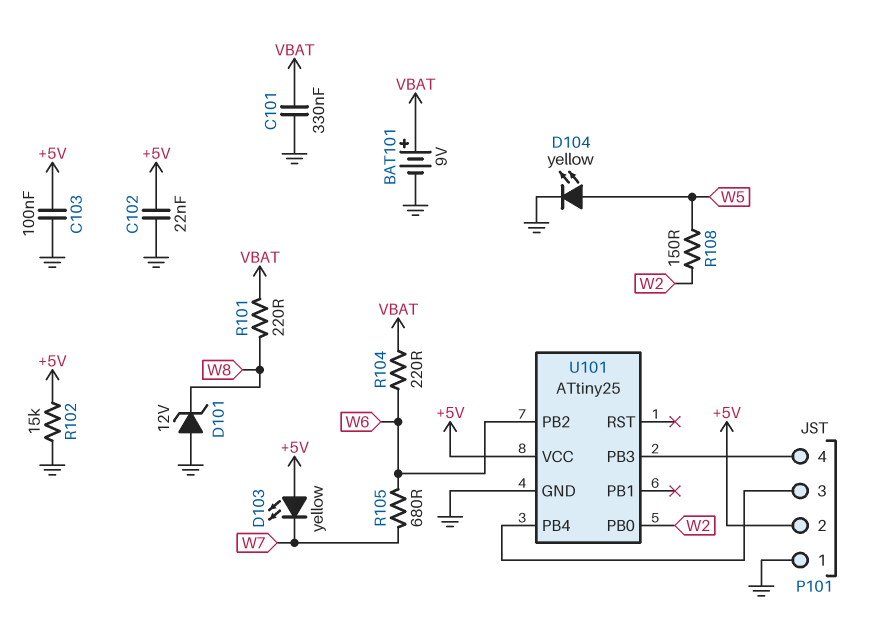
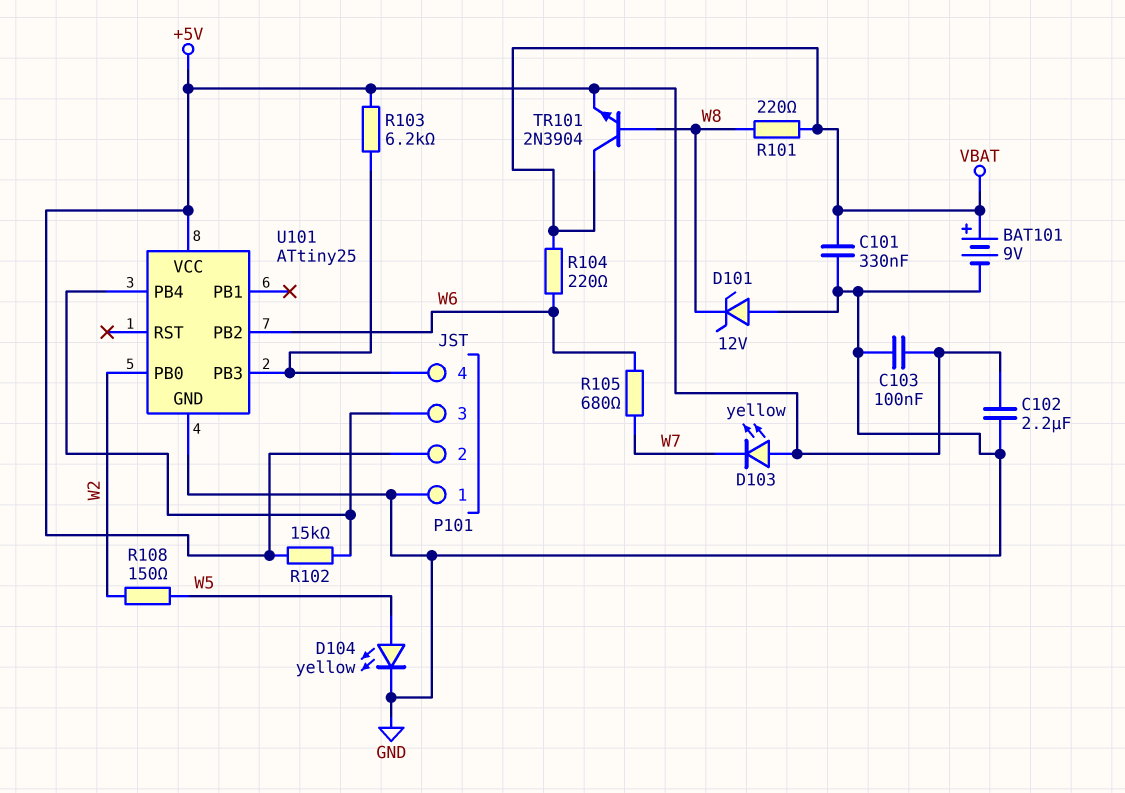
C102: 22nF (+5V, GND) -> 2.2uF (+5V, GND)
R102: 15k (+5V, GND) -> 15k (+5V, P101/3)
R103: none -> 6.2k (+5V, P101/4)
TR101: none -> NPN 2N3904 (B W8, C VBAT, E +5V)

